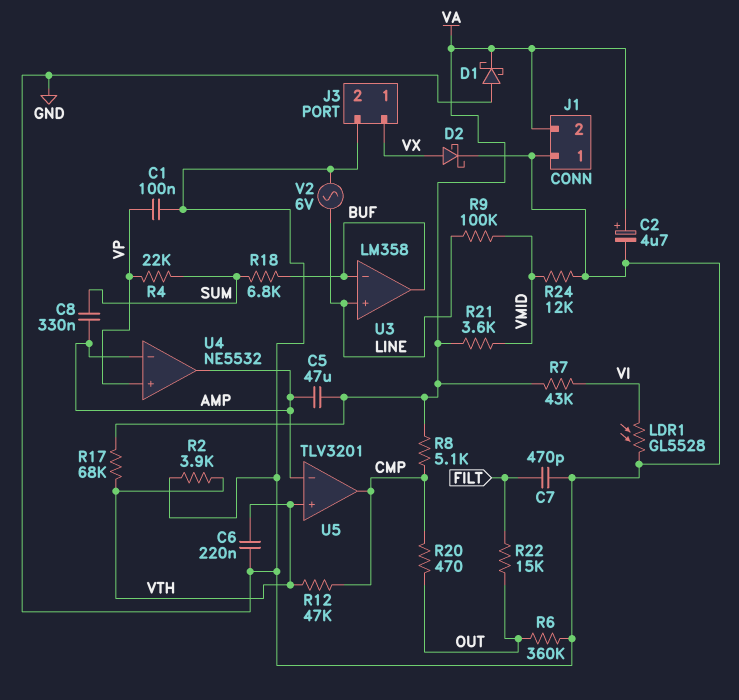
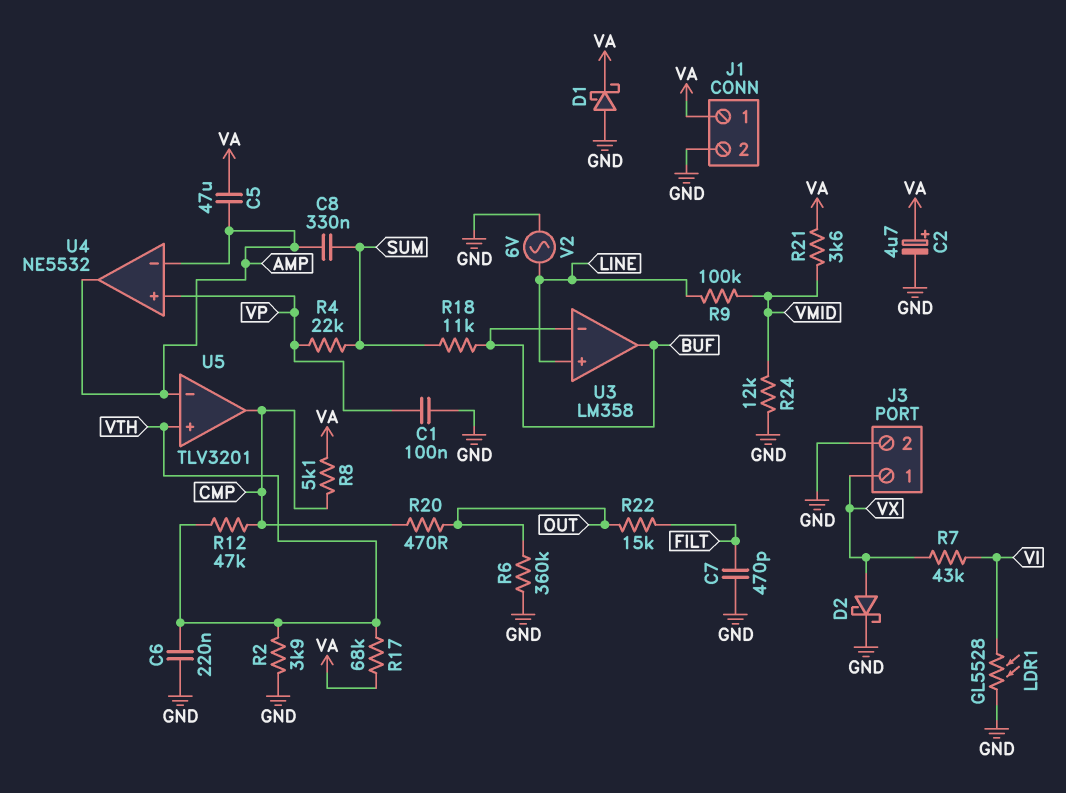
J1 pin 1: GND -> VA
J1 pin 2: VA -> GND
R7: 43k (VA, VI) -> 43k (VI, VX)
R18: 6.8k (BUF, SUM) -> 11k (BUF, SUM)

